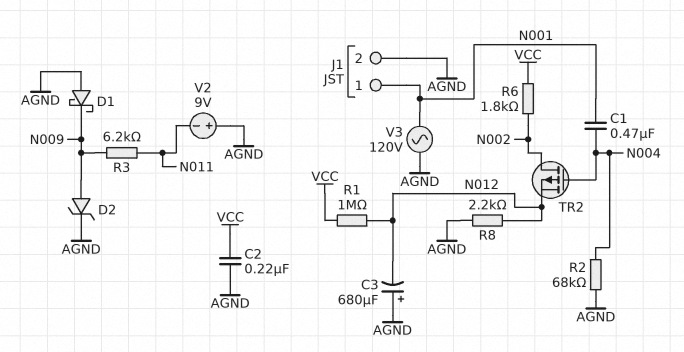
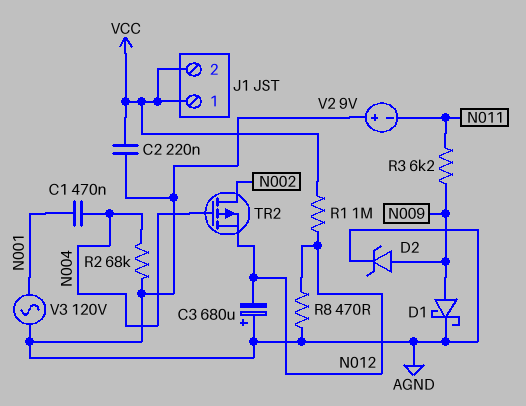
D1: schottky (A AGND, K N009) -> schottky (A N009, K AGND)
J1 pin 1: N001 -> VCC
J1 pin 2: AGND -> VCC
R6: 1.8k (N002, VCC) -> none
R8: 2.2k (AGND, N012) -> 470 (AGND, N012)

